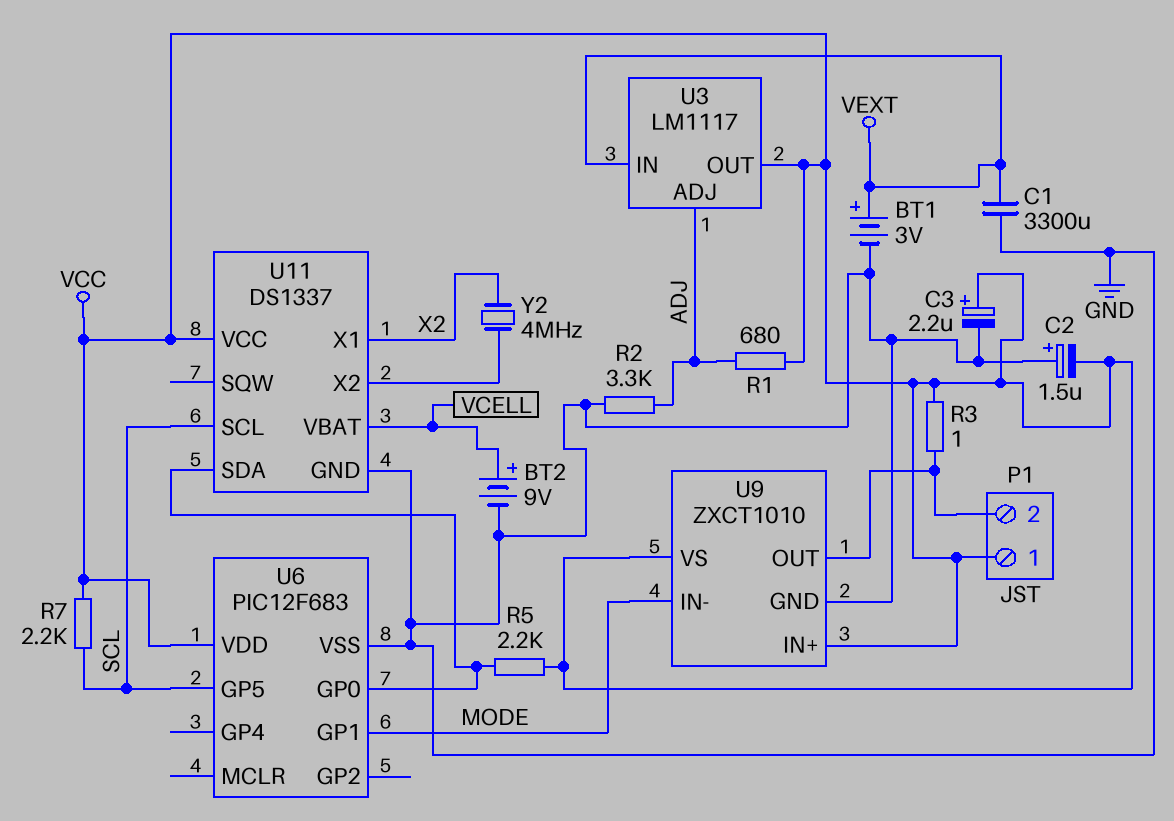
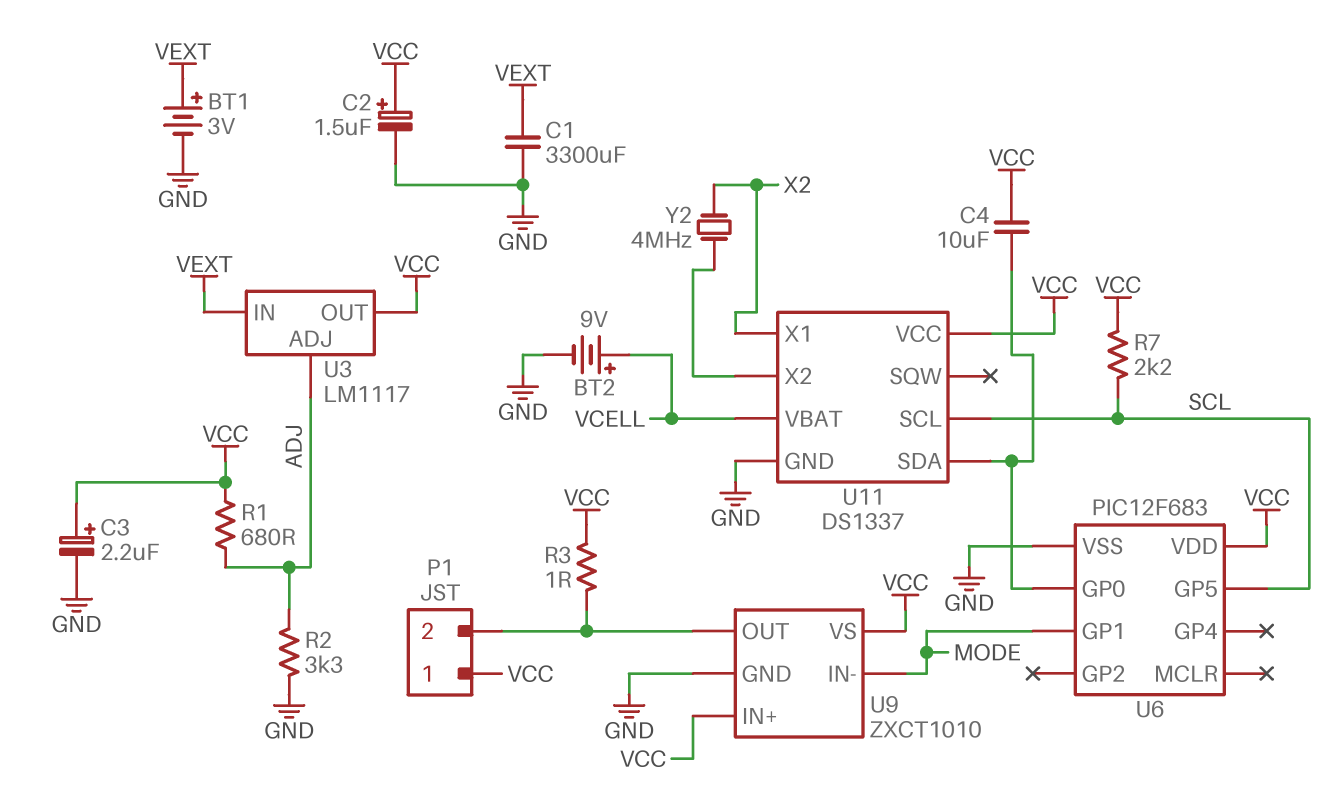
C2: 1.5uF (plus GND, minus VCC) -> 1.5uF (plus VCC, minus GND)
C4: none -> 10uF (U6/GP0, VCC)
R5: 2.2k (U6/GP0, VCC) -> none

